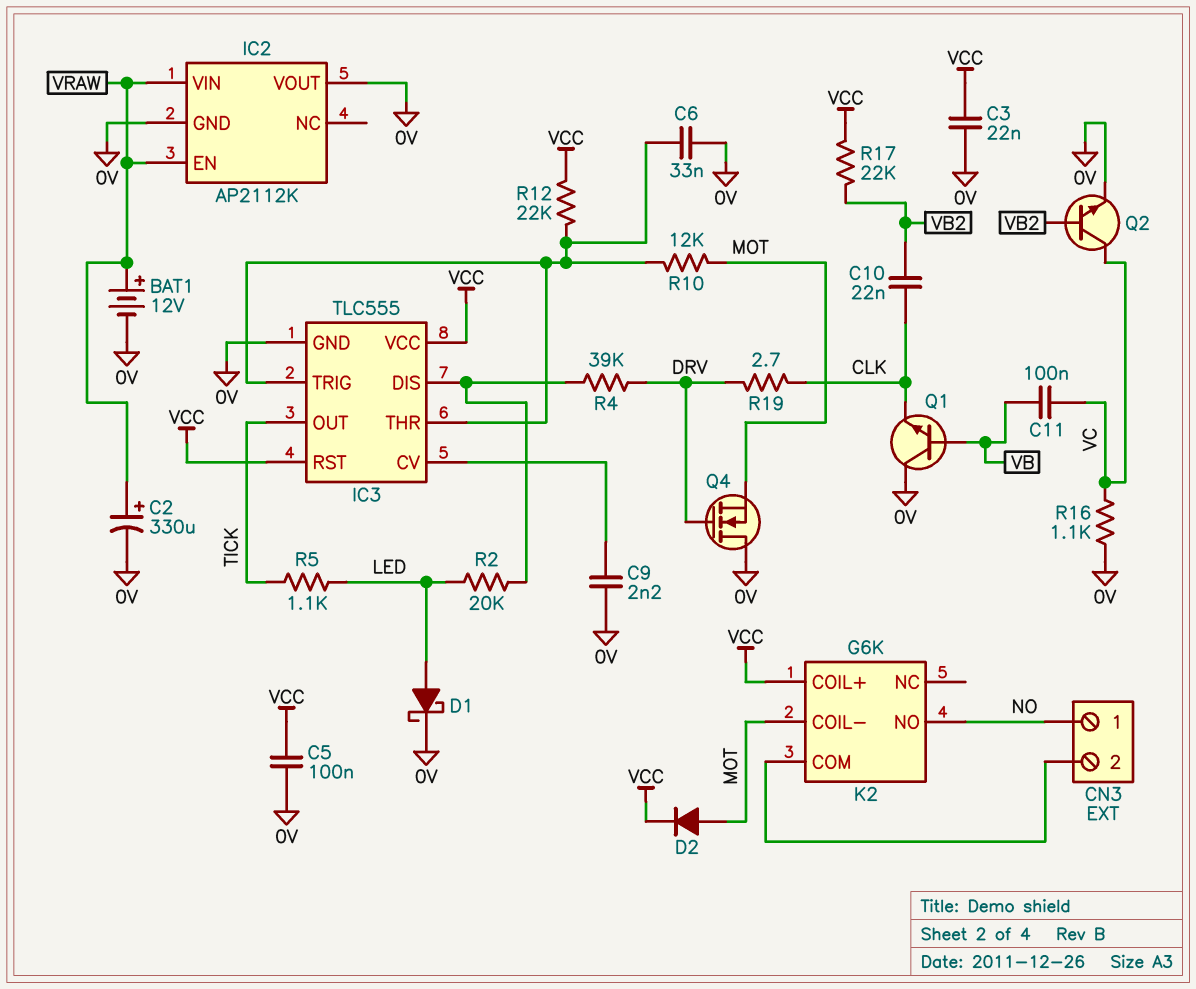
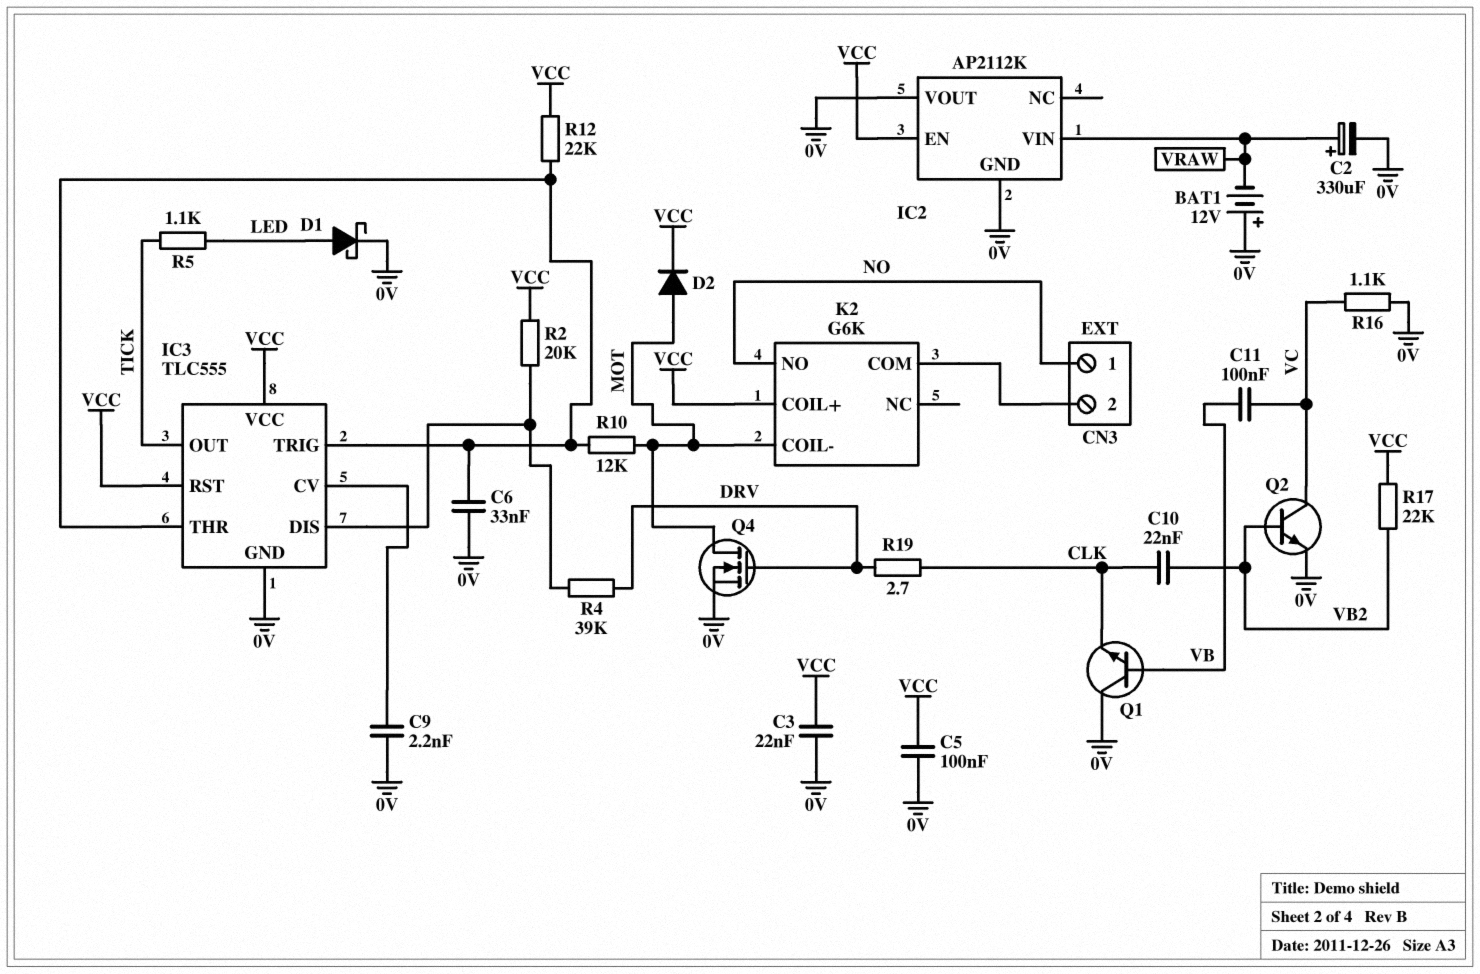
BAT1: 12V (plus VRAW, minus 0V) -> 12V (plus 0V, minus VRAW)
IC2 pin EN: VRAW -> VCC
Q4: NMOS (G DRV, D 0V, S MOT) -> NMOS (G DRV, D MOT, S 0V)
R2: 20k (IC3/DIS, LED) -> 20k (IC3/DIS, VCC)

